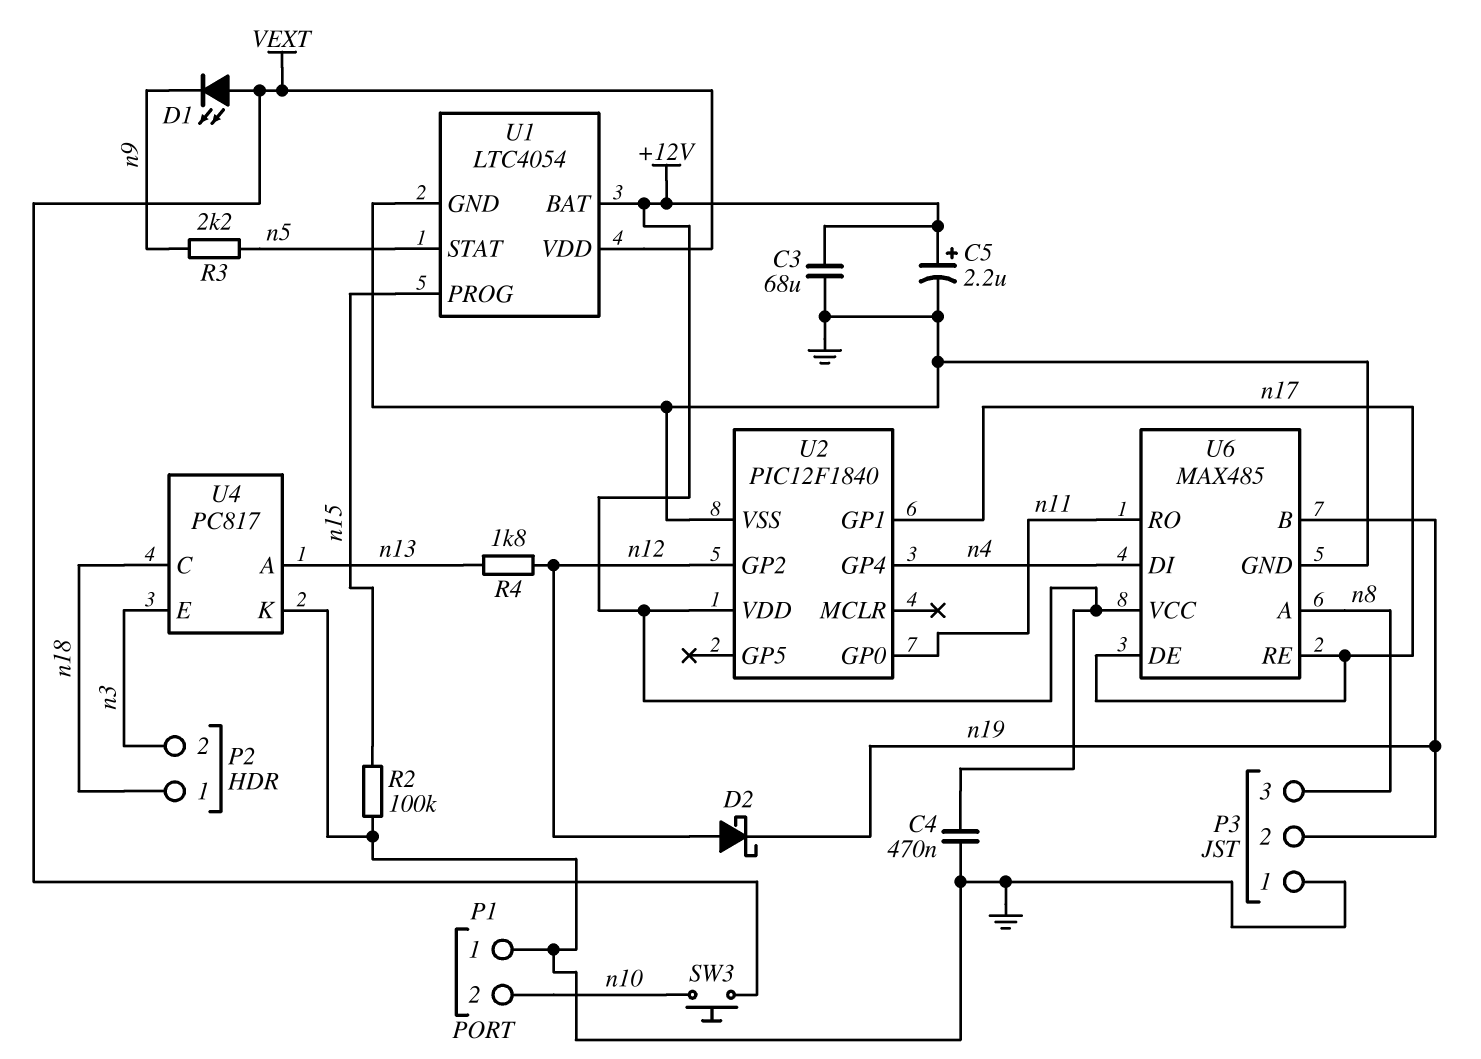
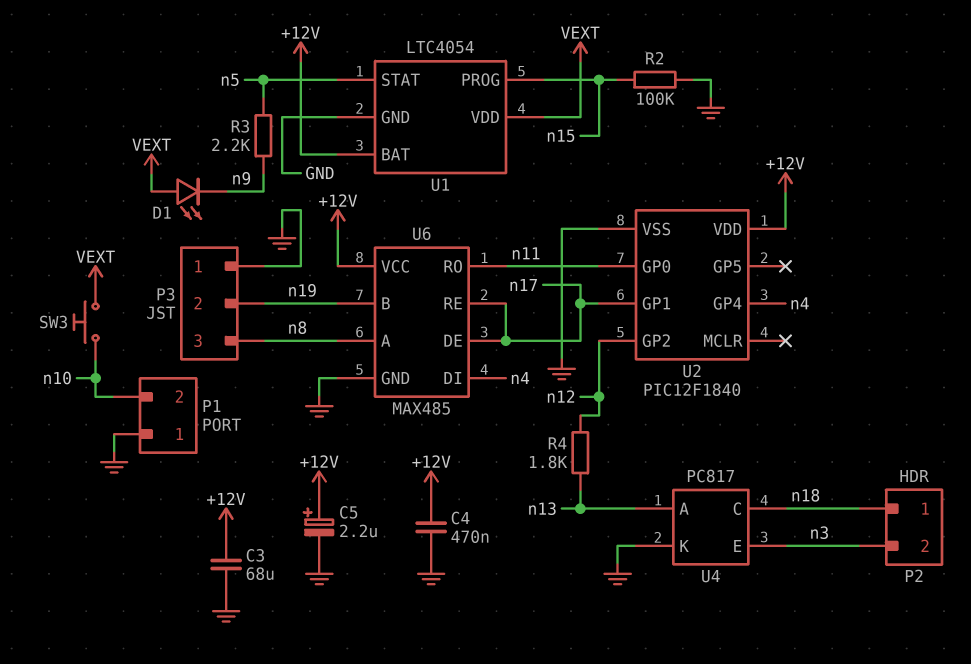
D2: schottky (A n12, K n19) -> none

